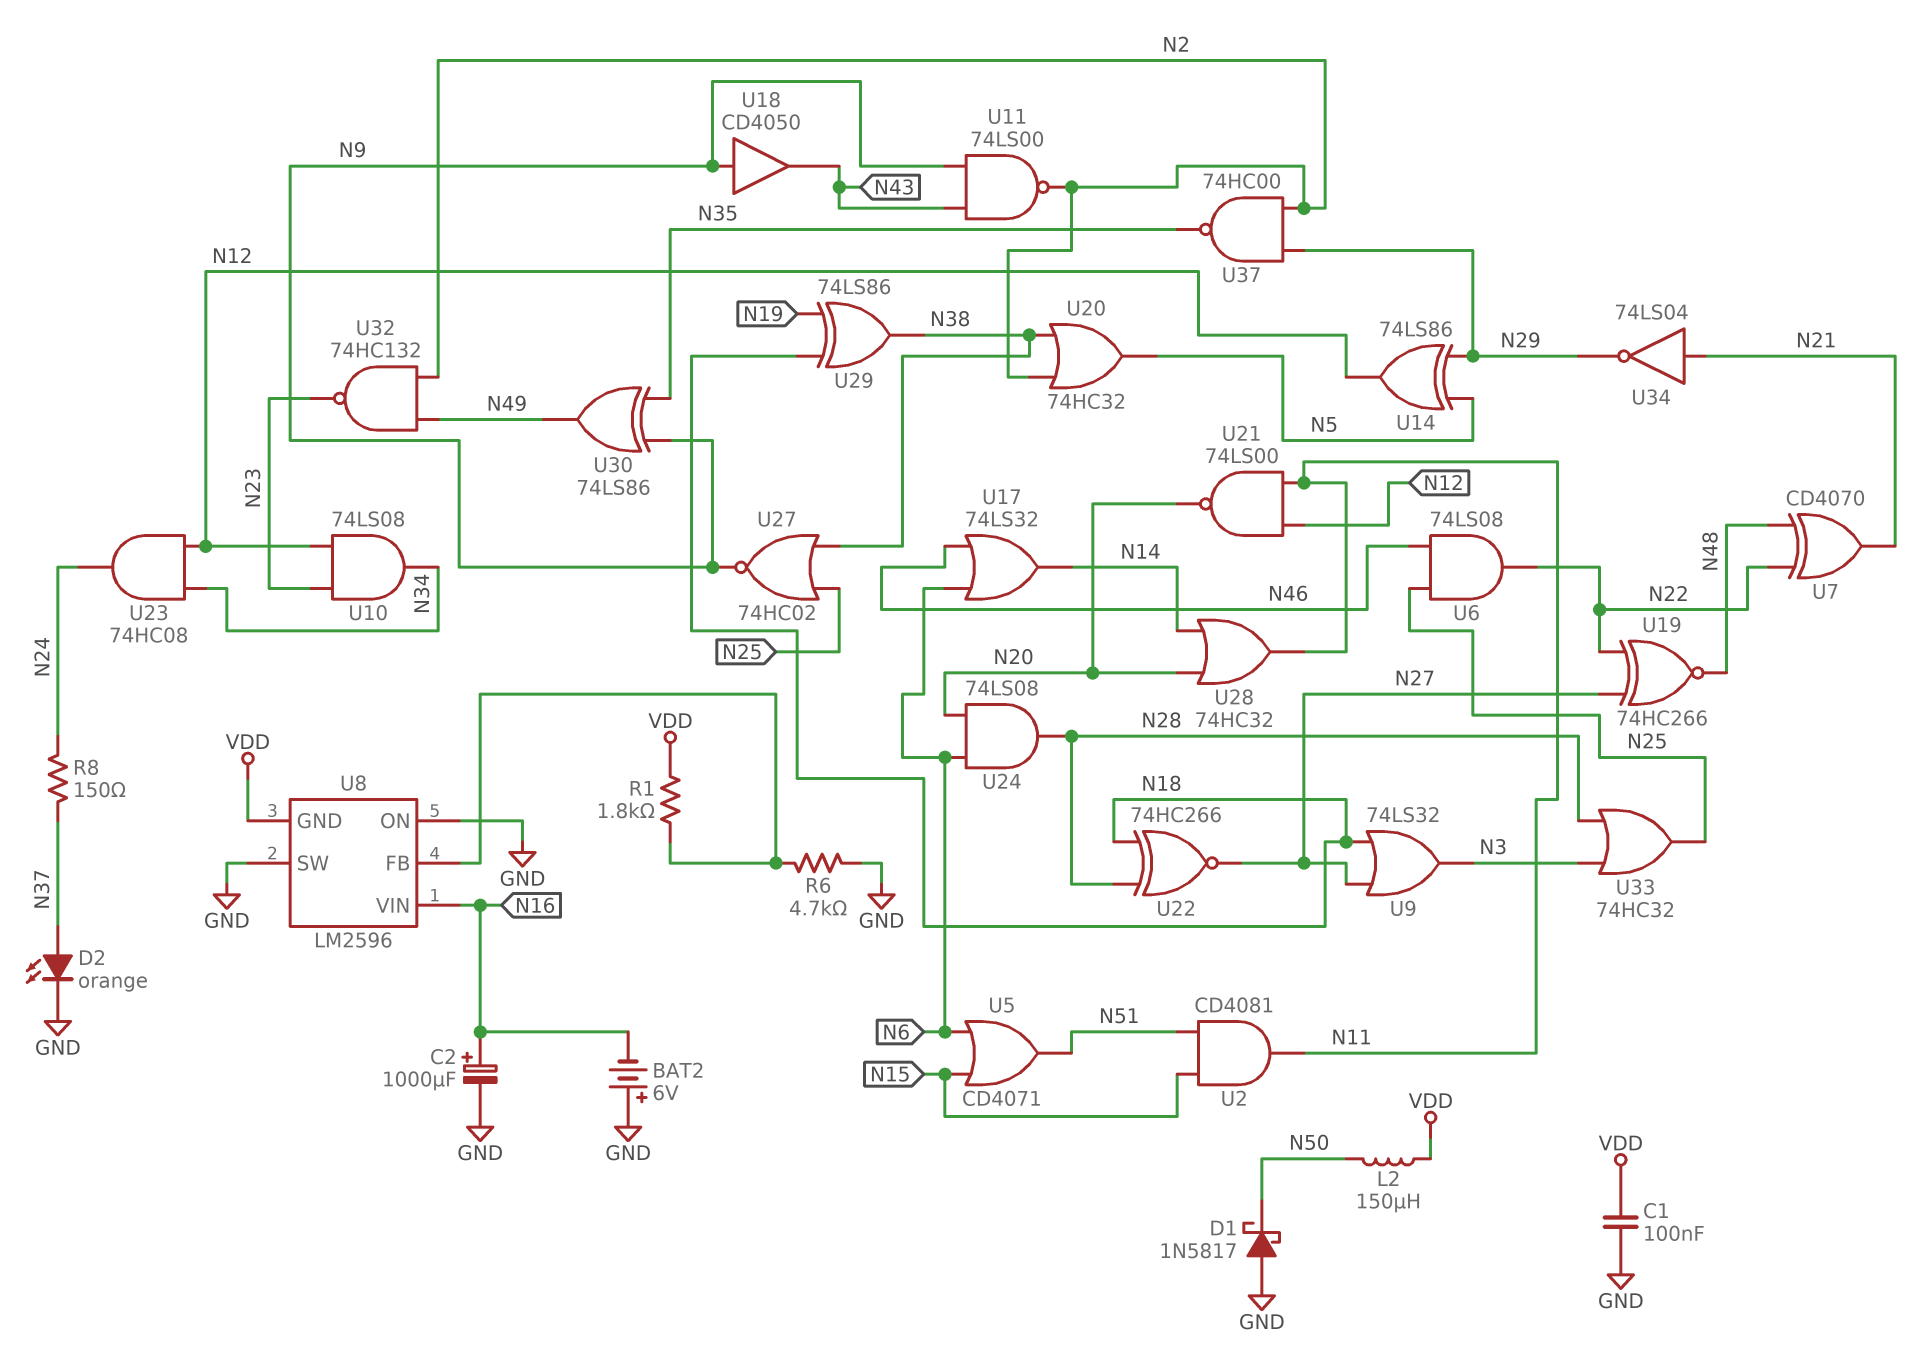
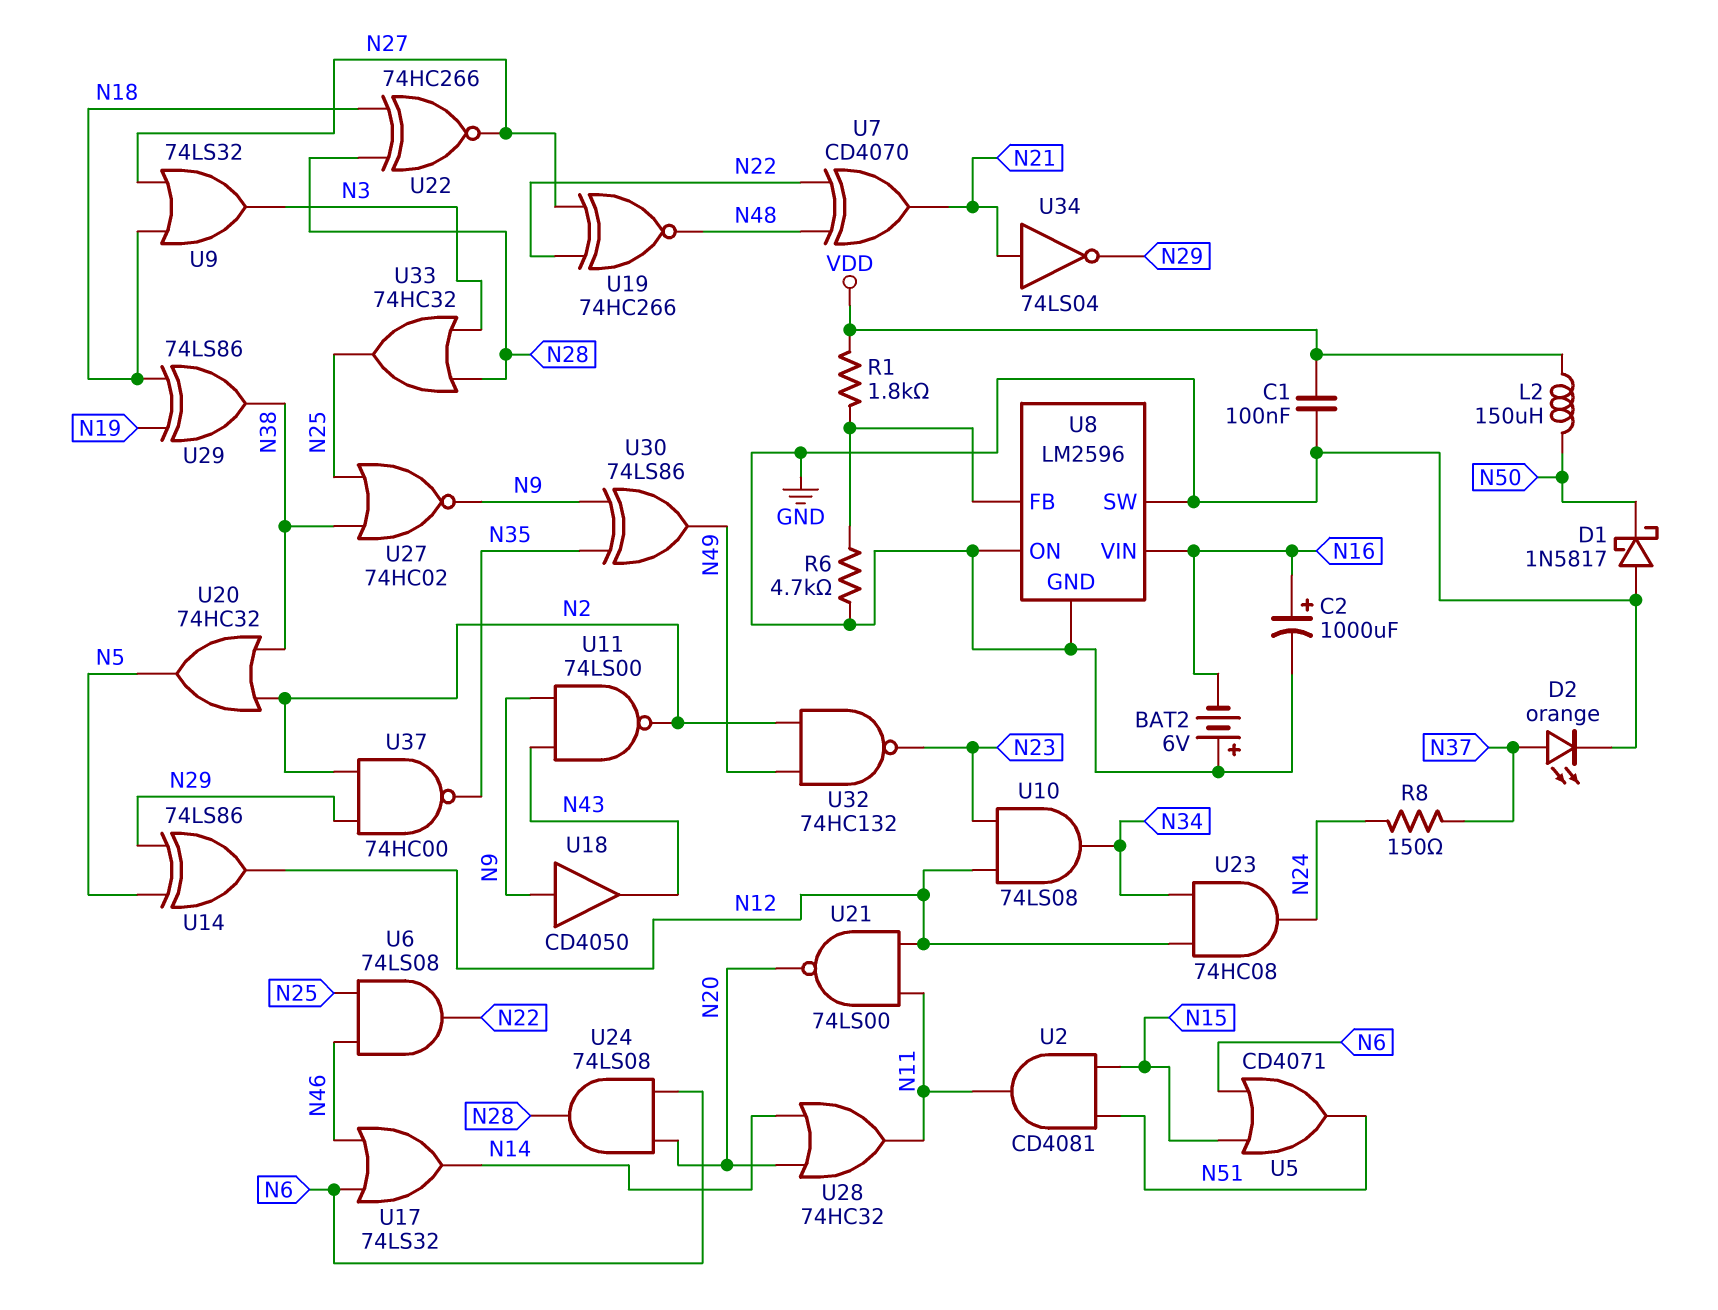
U8 pin GND: VDD -> GND

